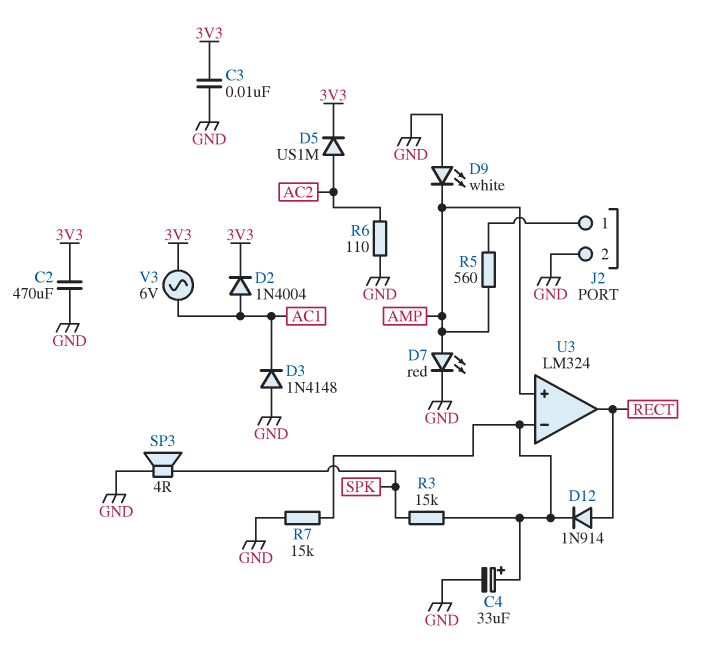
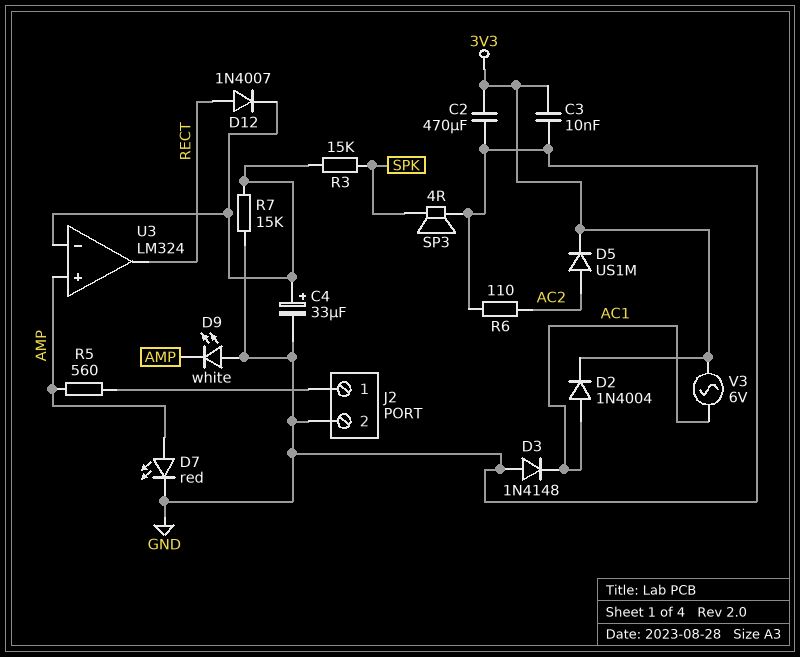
D12: diode 1N914 (A RECT, K U3/in-) -> diode 1N4007 (A RECT, K U3/in-)

